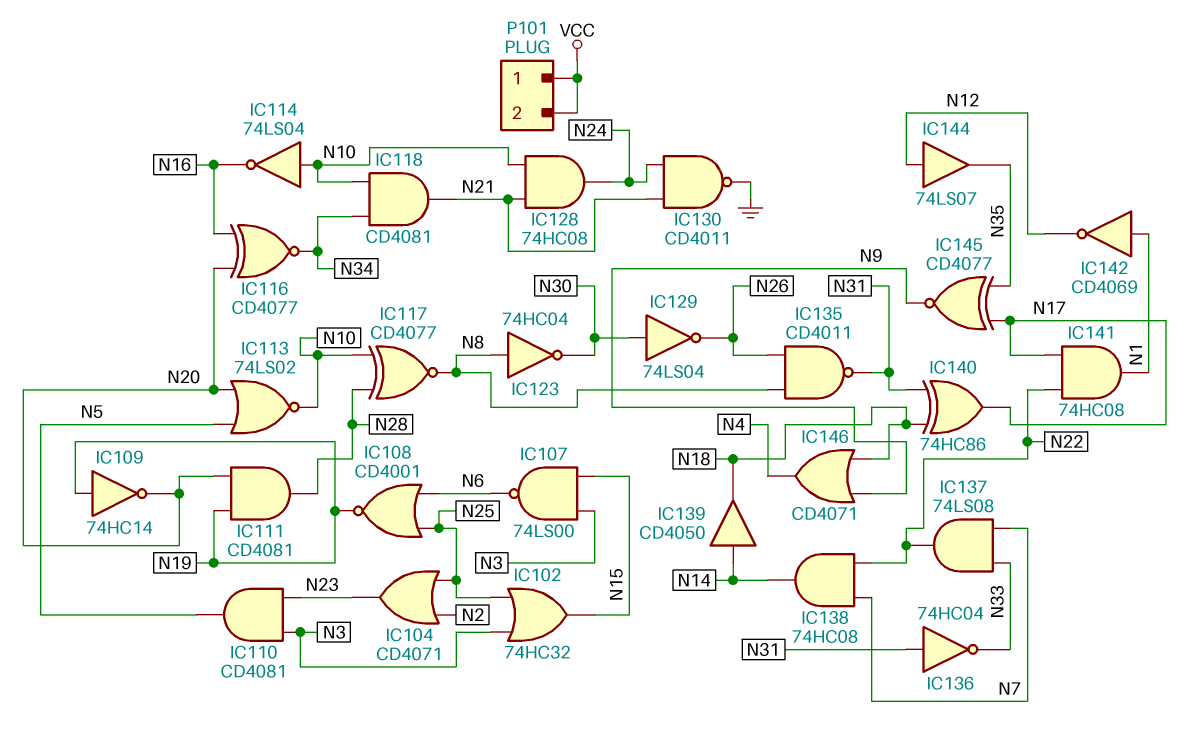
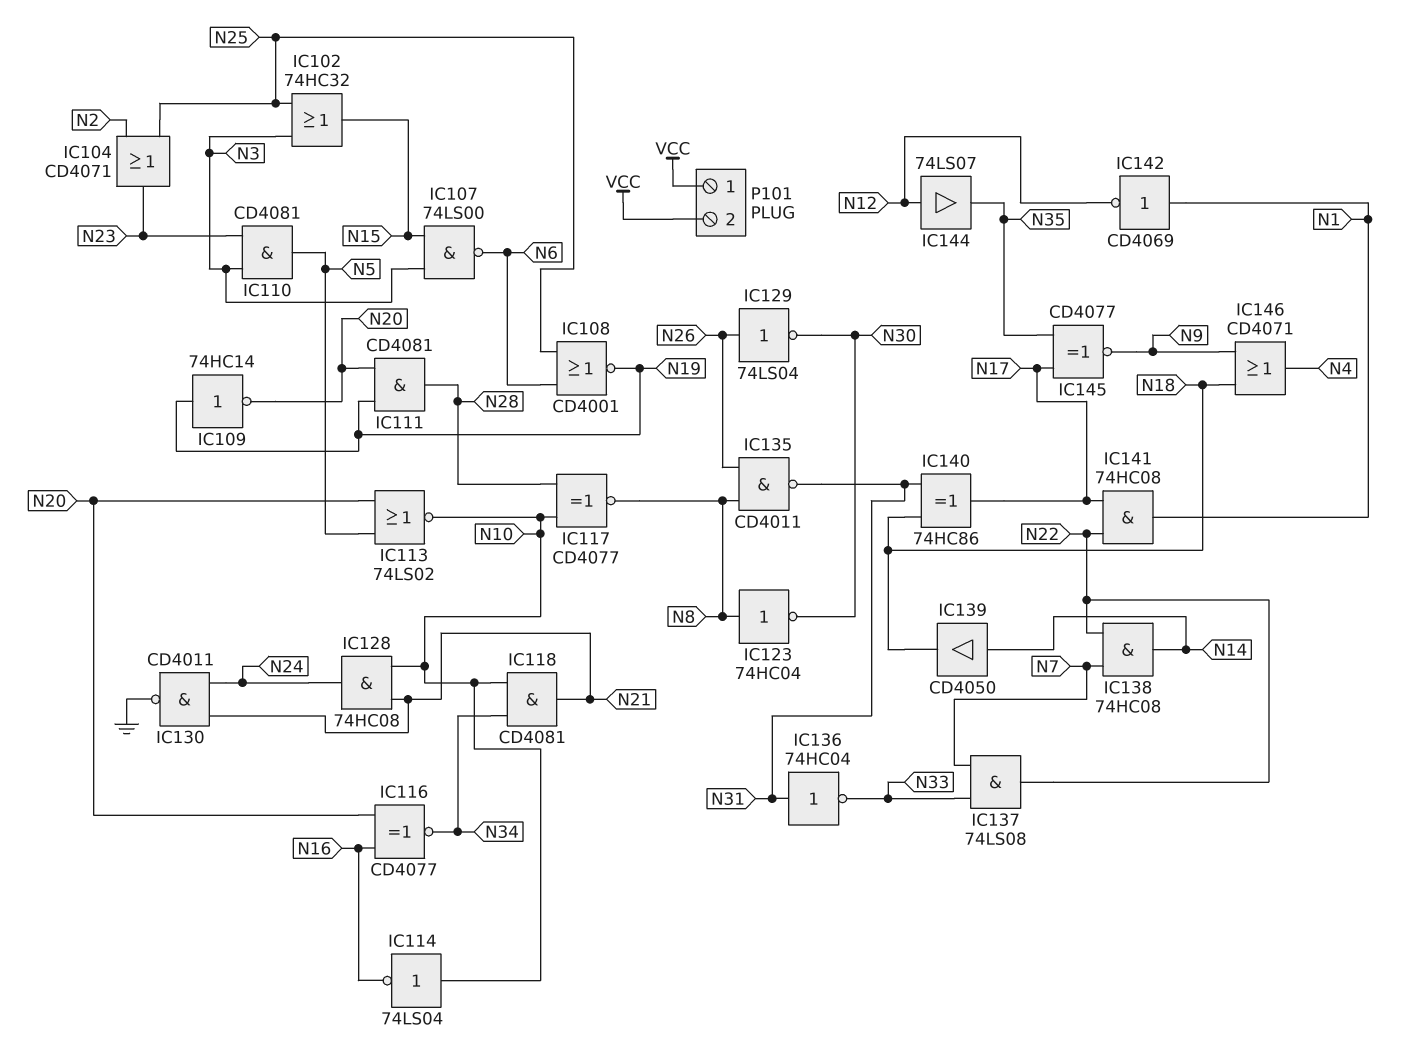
IC129: NOT 74LS04 (in N30, out N26) -> NOT 74LS04 (in N26, out N30)

